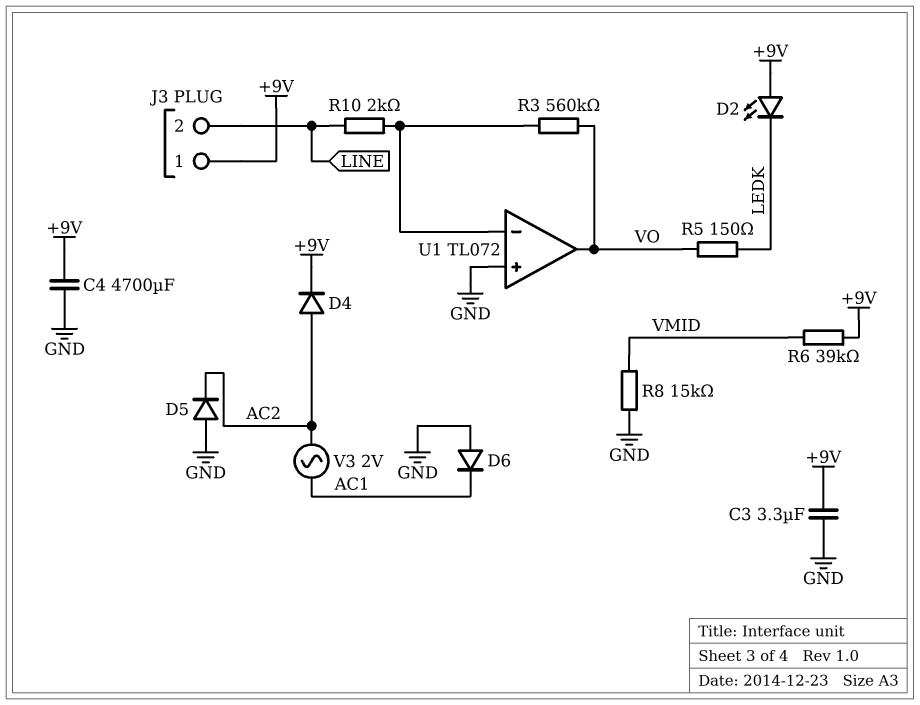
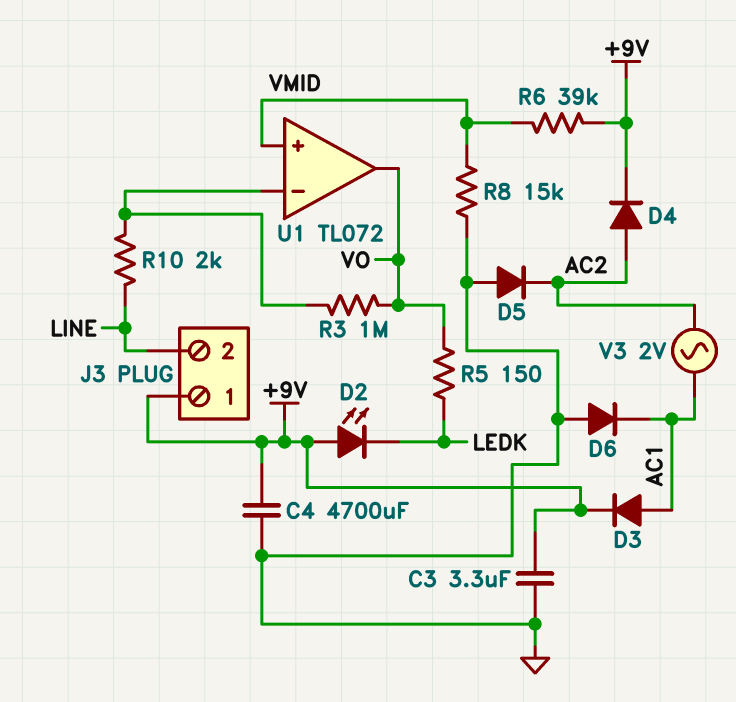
D3: none -> diode (A AC1, K +9V)
R3: 560k (U1/in-, VO) -> 1M (U1/in-, VO)
U1 pin in+: GND -> VMID

